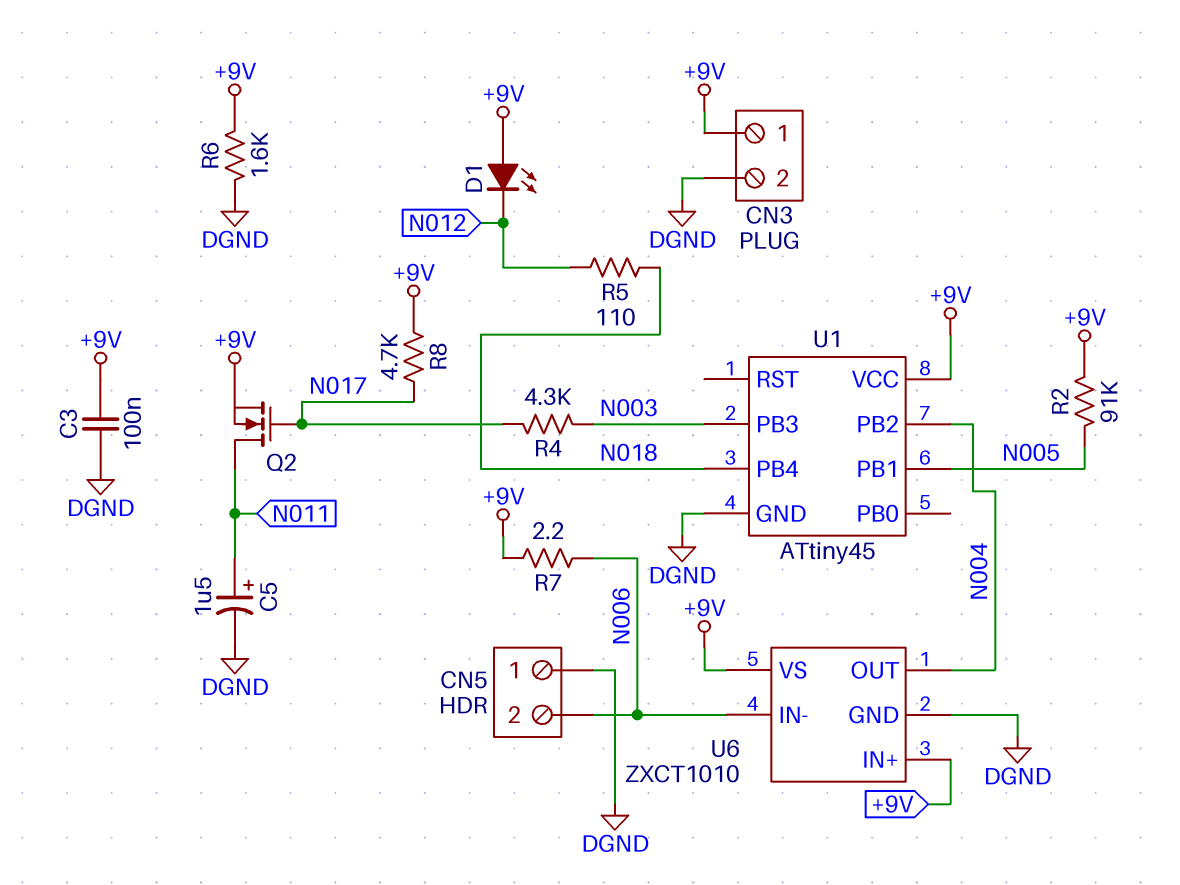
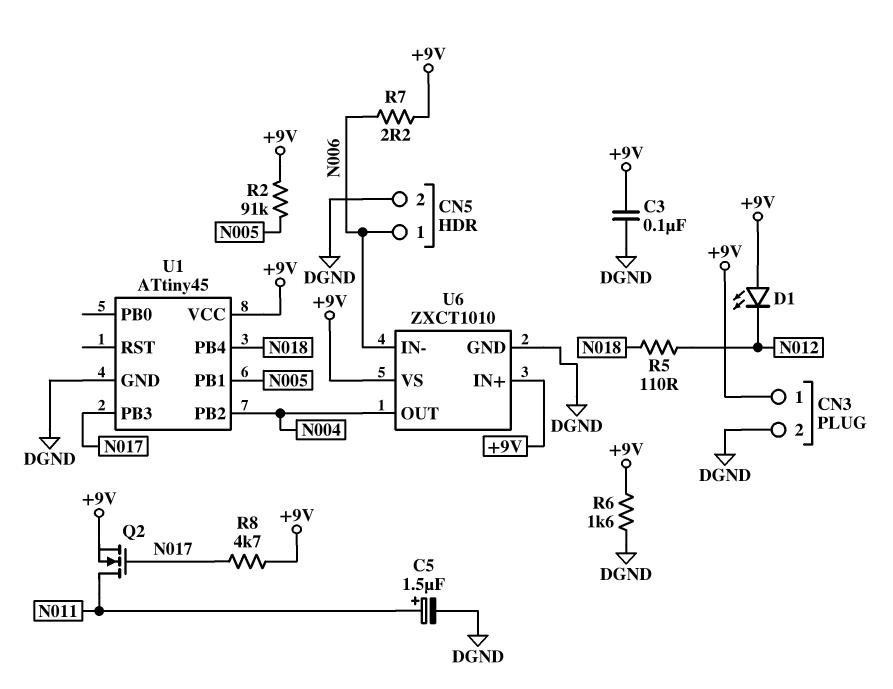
CN5 pin 1: DGND -> N006
CN5 pin 2: N006 -> DGND
R4: 4.3k (N003, N017) -> none
U1 pin PB3: N003 -> N017

